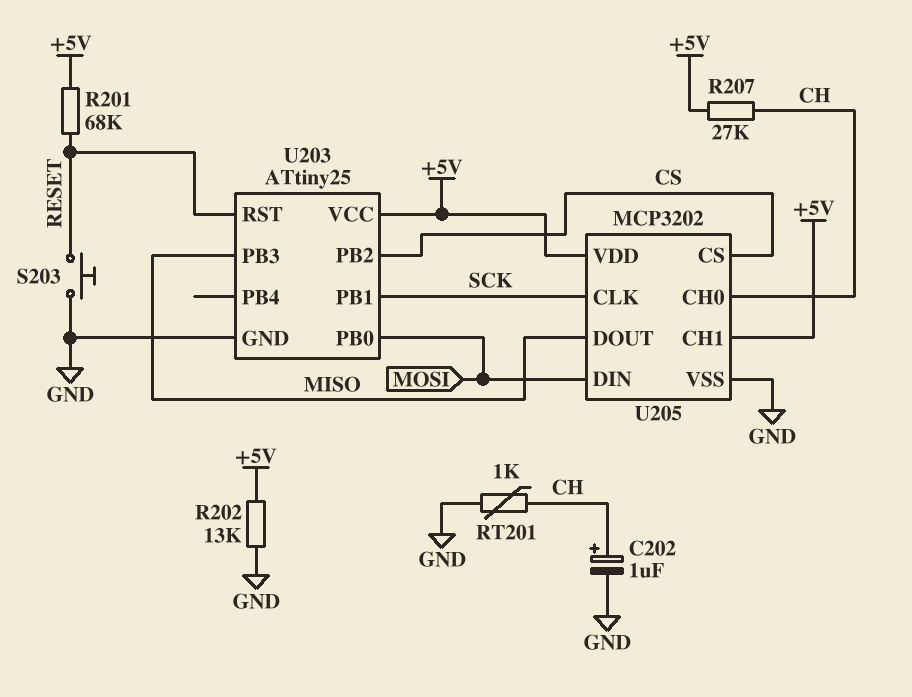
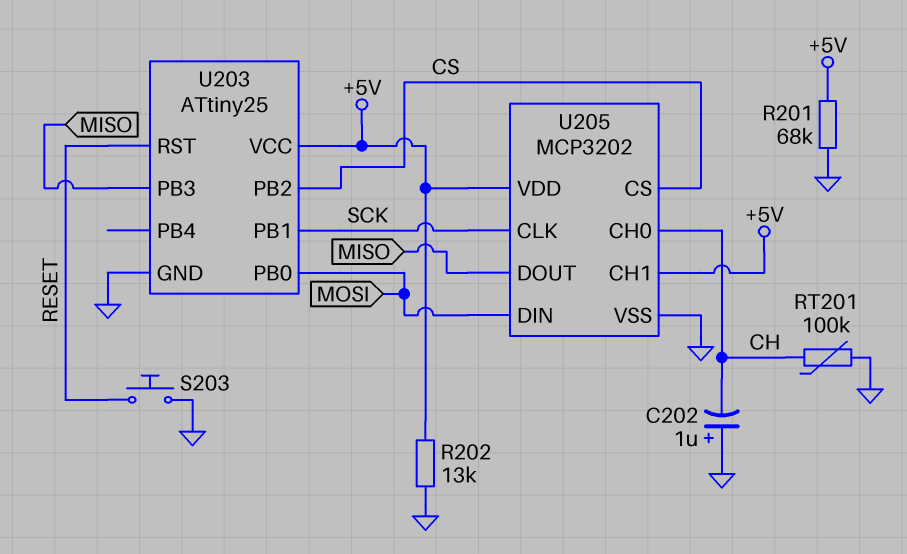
C202: 1uF (plus CH, minus GND) -> 1uF (plus GND, minus CH)
R201: 68k (+5V, RESET) -> 68k (+5V, GND)
R207: 27k (+5V, CH) -> none
RT201: 1k (CH, GND) -> 100k (CH, GND)

